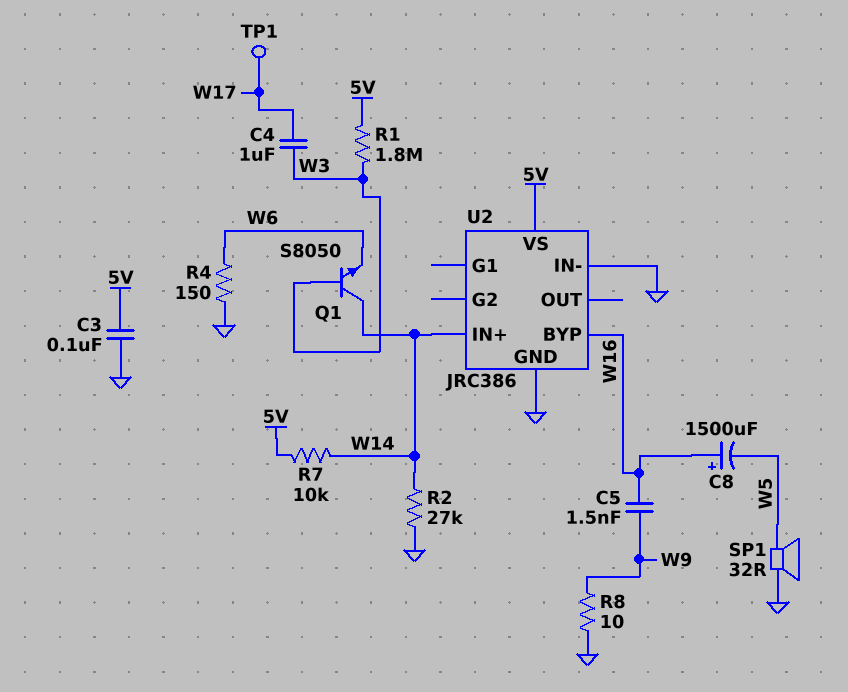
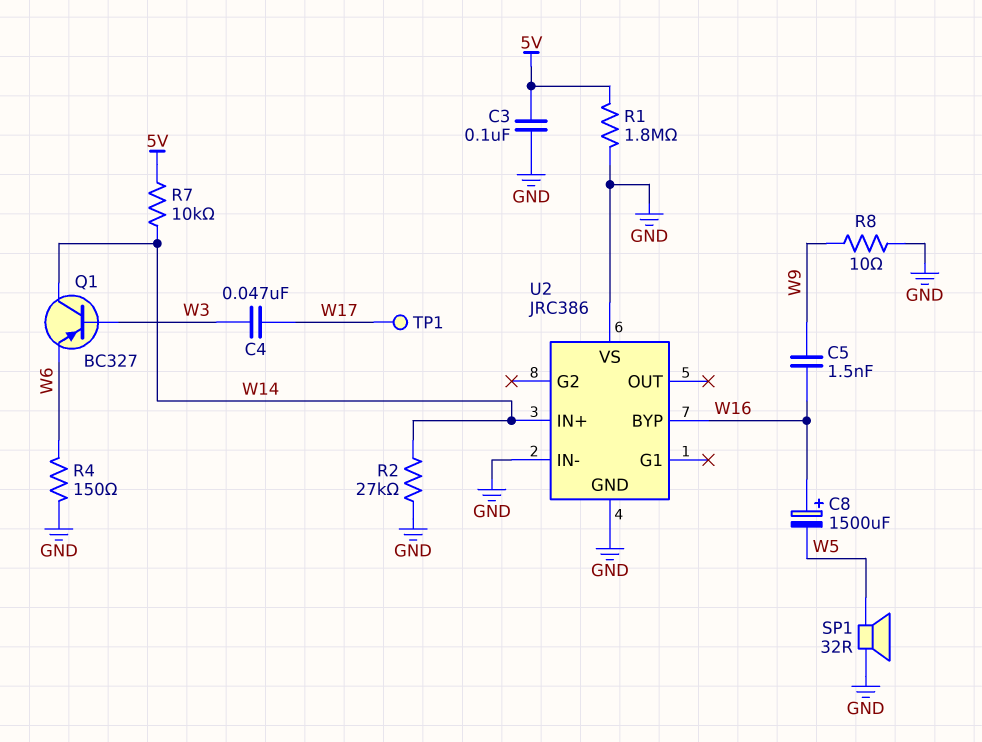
C4: 1uF (W3, W17) -> 47nF (W3, W17)
Q1: NPN S8050 (B W3, C W14, E W6) -> PNP BC327 (B W3, C W14, E W6)
R1: 1.8M (5V, W3) -> 1.8M (5V, GND)
U2 pin VS: 5V -> GND

